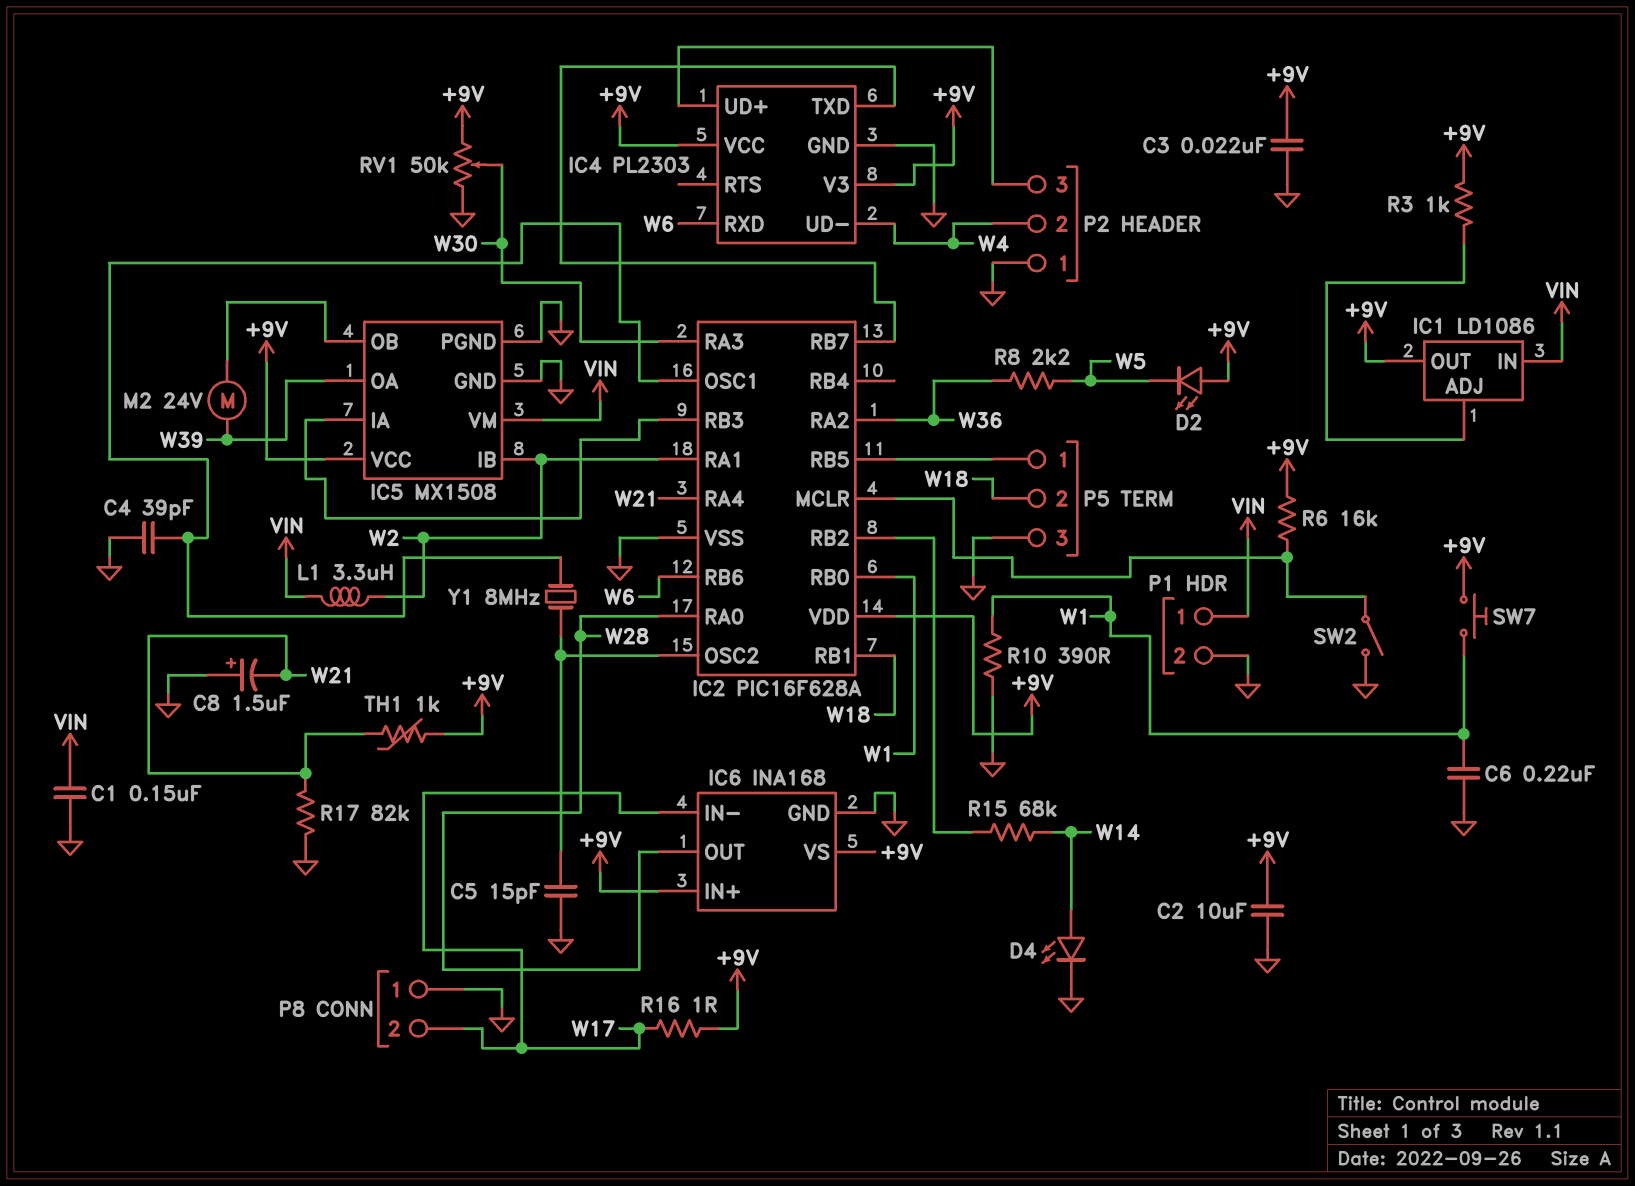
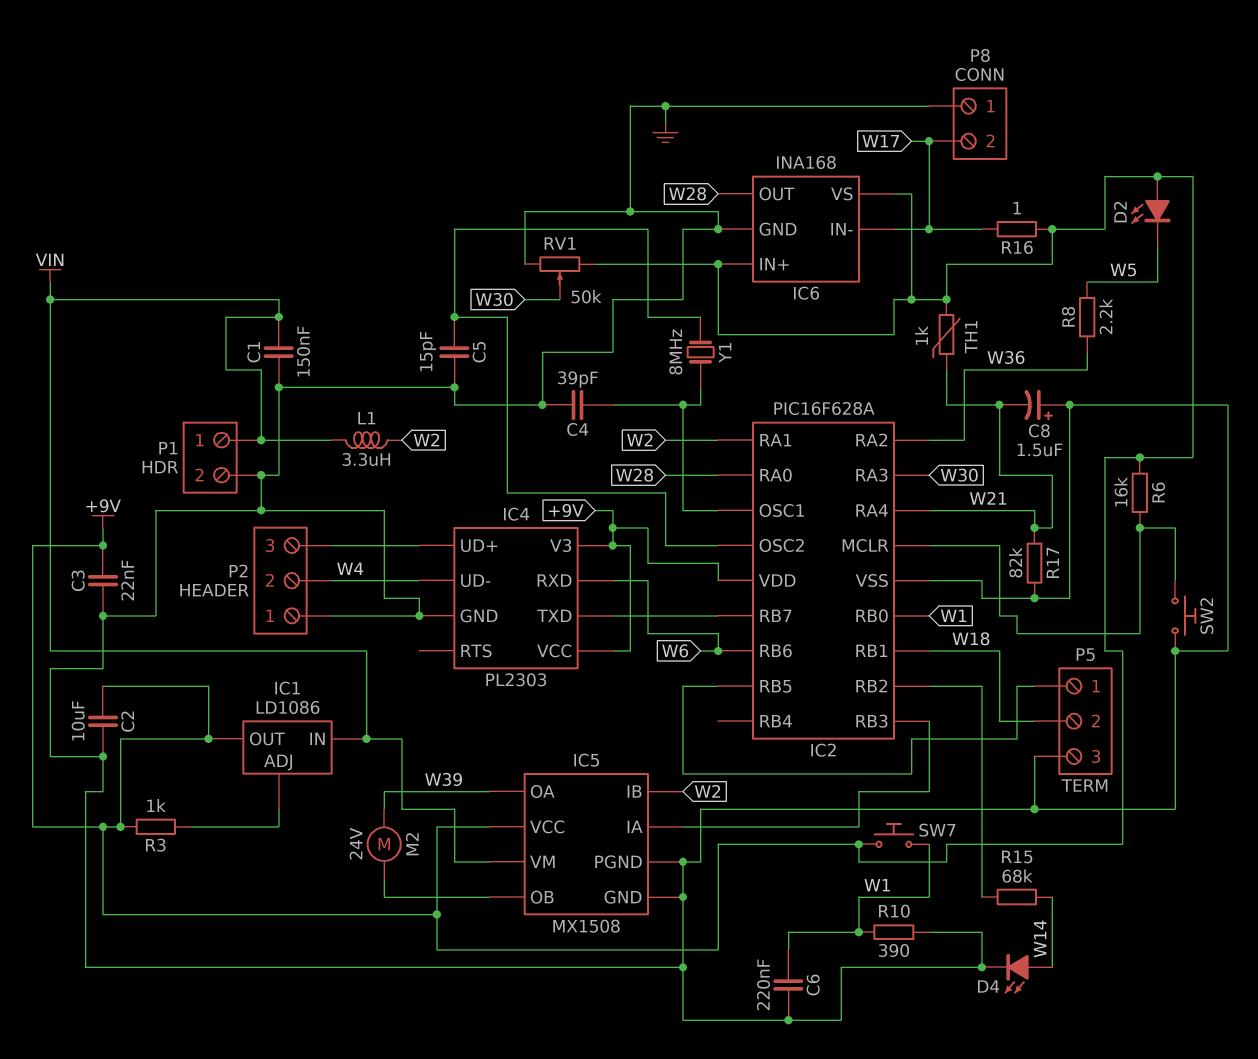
SW2: switch (GND, IC2/MCLR) -> button (GND, IC2/MCLR)

